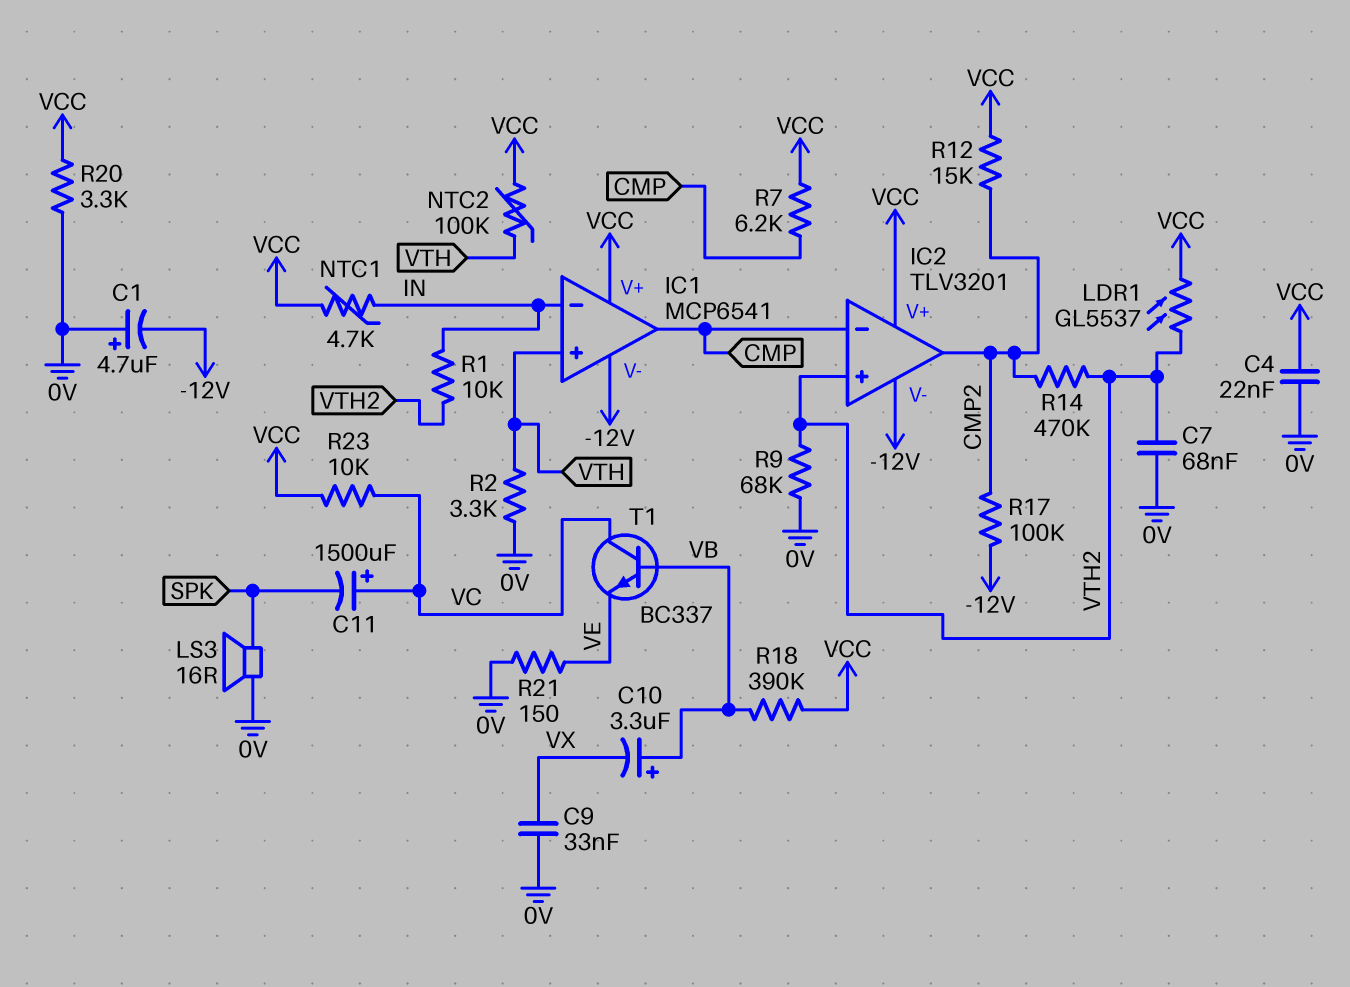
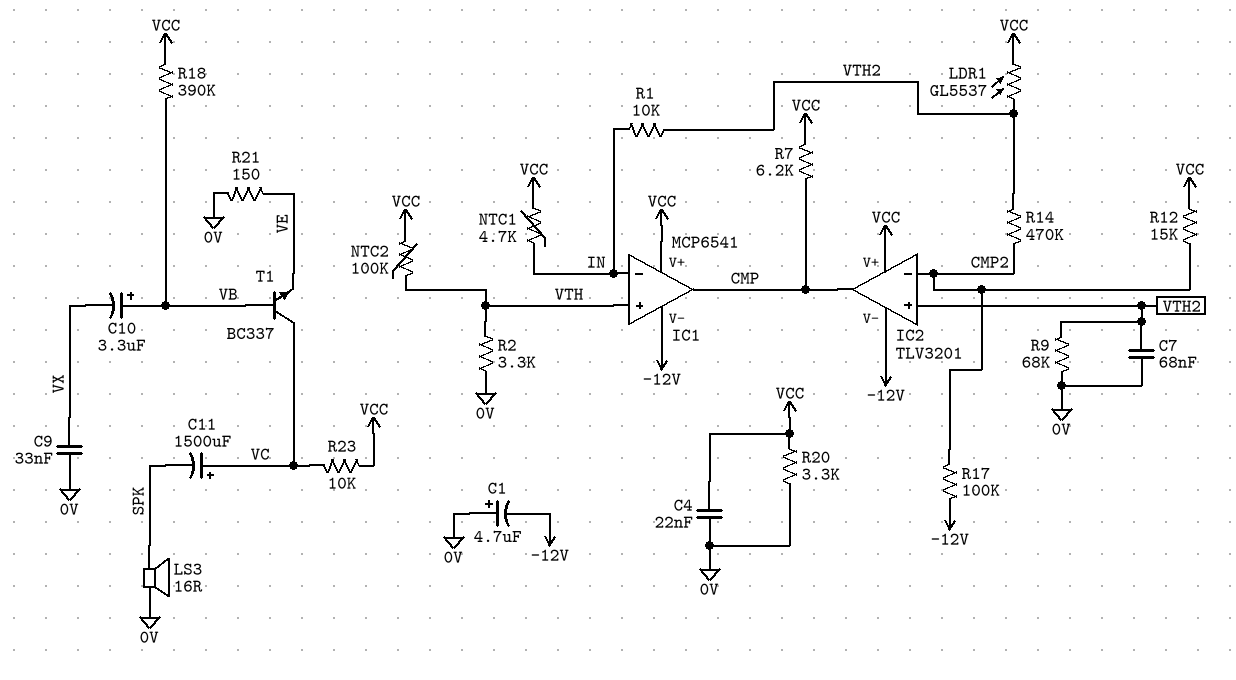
IC2 pin in-: CMP -> CMP2
IC2 pin out: CMP2 -> CMP

